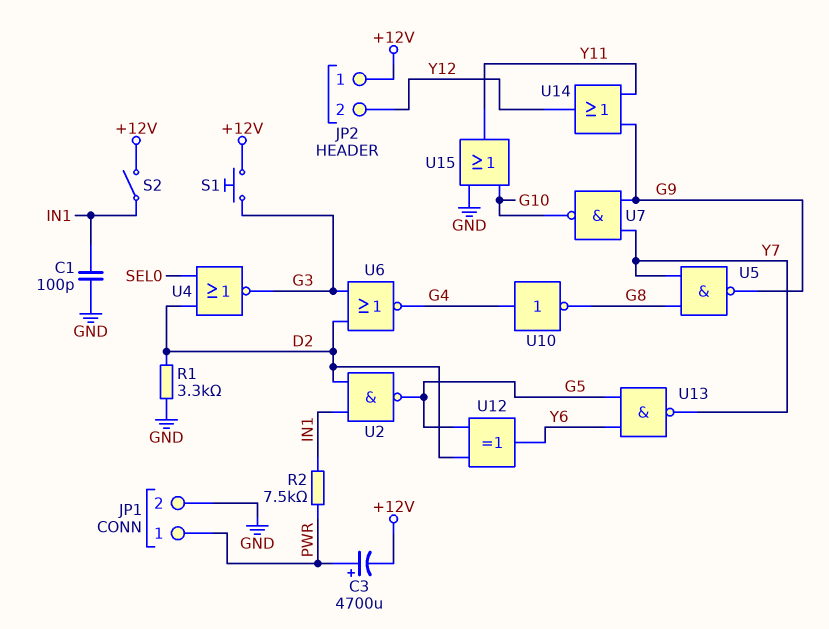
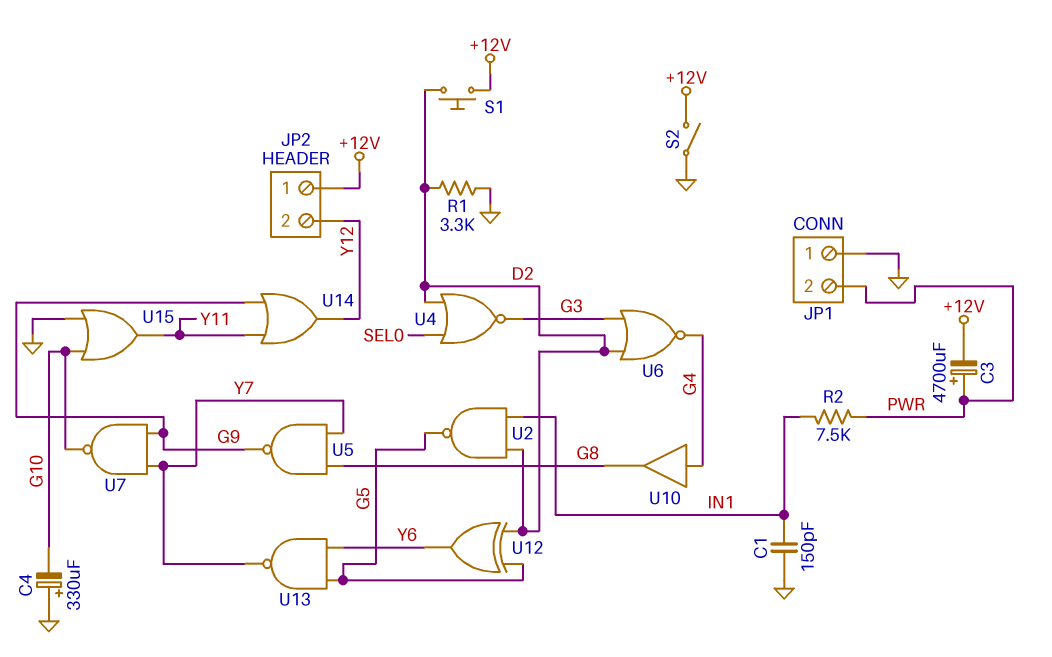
C1: 100pF (GND, IN1) -> 150pF (GND, IN1)
C4: none -> 330uF (plus GND, minus G10)
JP1 pin 1: PWR -> GND
JP1 pin 2: GND -> PWR
S1: button (+12V, G3) -> button (+12V, D2)
S2: switch (+12V, IN1) -> switch (+12V, GND)
U10: NOT (in G4, out G8) -> buffer (in G4, out G8)

